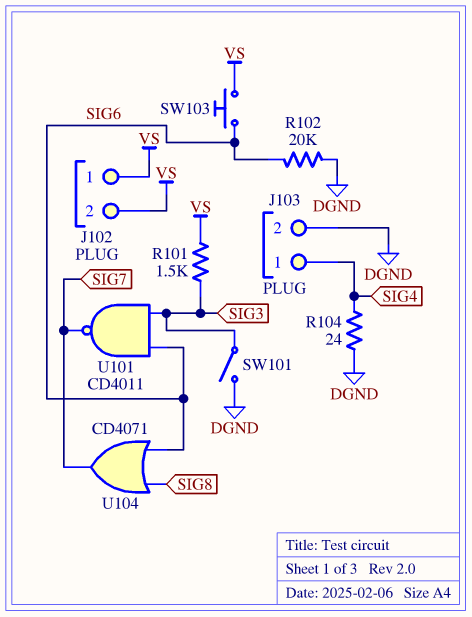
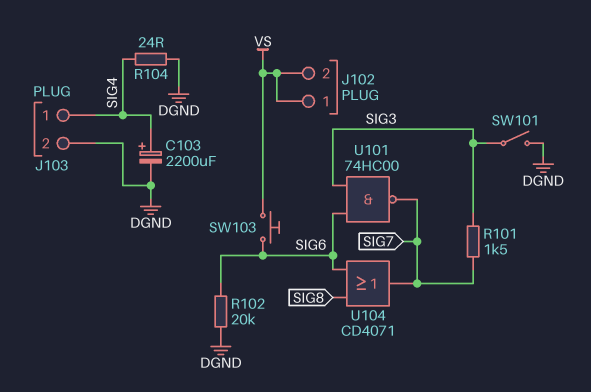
C103: none -> 2200uF (plus SIG4, minus DGND)
R101: 1.5k (SIG3, VS) -> 1.5k (SIG3, SIG7)
U101: NAND CD4011 (in SIG3, in SIG6, out SIG7) -> NAND 74HC00 (in SIG3, in SIG6, out SIG7)

